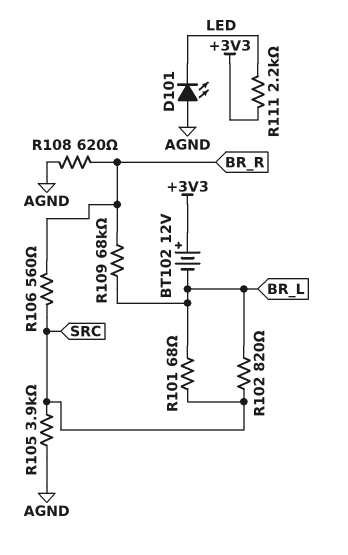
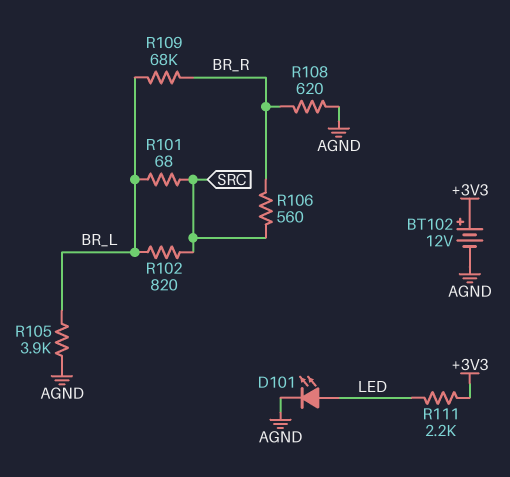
BT102: 12V (plus +3V3, minus BR_L) -> 12V (plus +3V3, minus AGND)
D101: LED (A AGND, K LED) -> LED (A LED, K AGND)
R105: 3.9k (AGND, SRC) -> 3.9k (AGND, BR_L)

